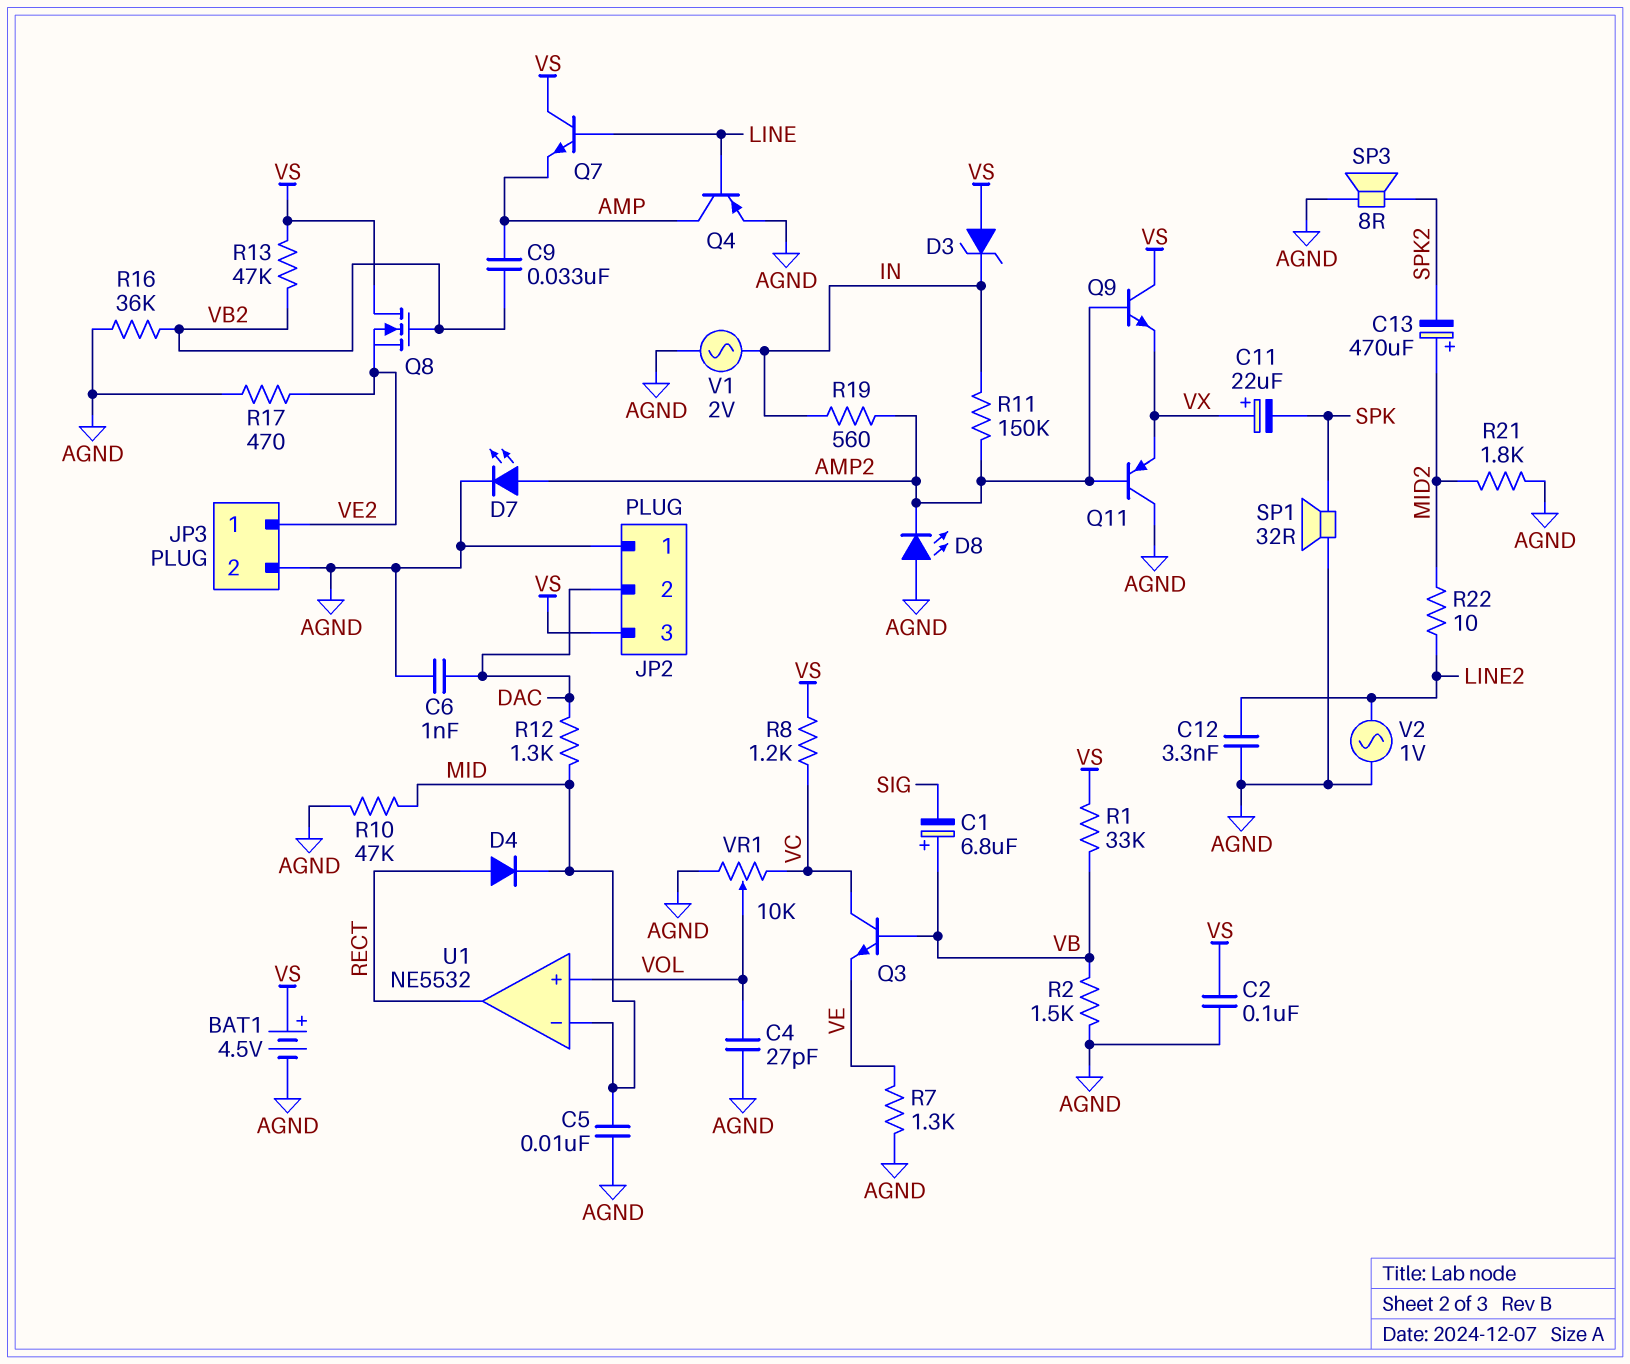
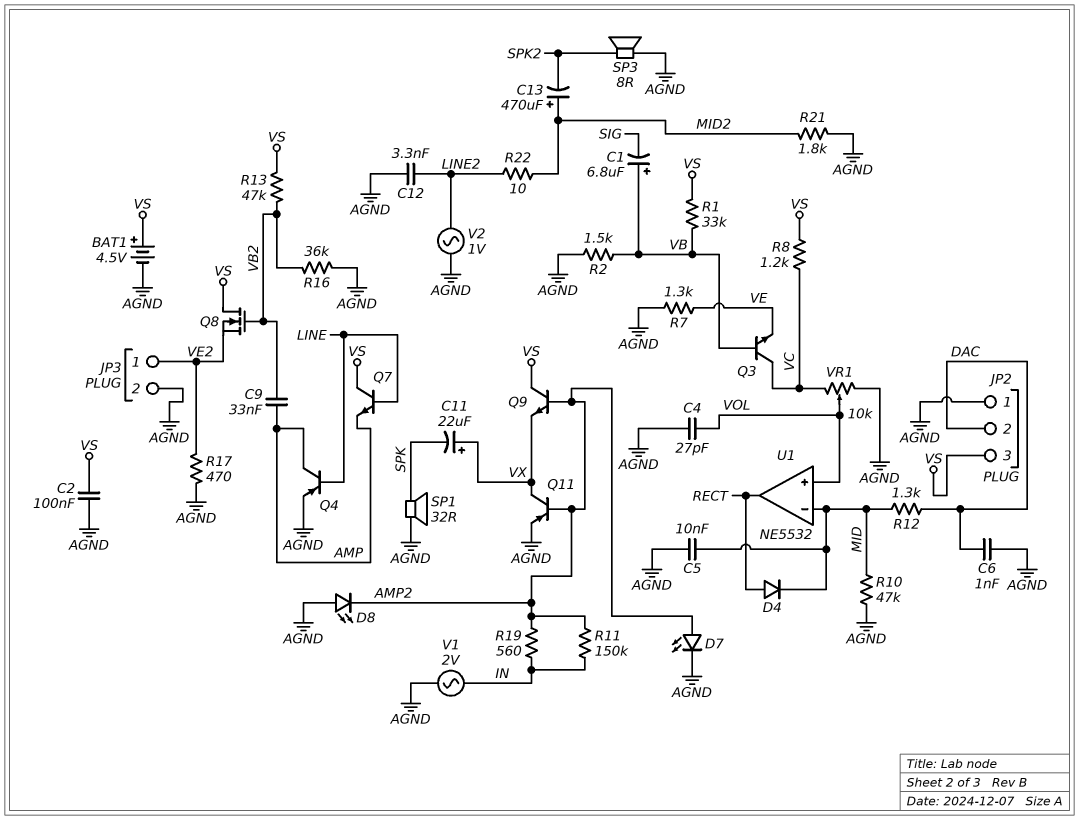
D3: zener (A VS, K IN) -> none
Q11: PNP (B AMP2, C AGND, E VX) -> PNP (B AMP2, C VX, E AGND)

